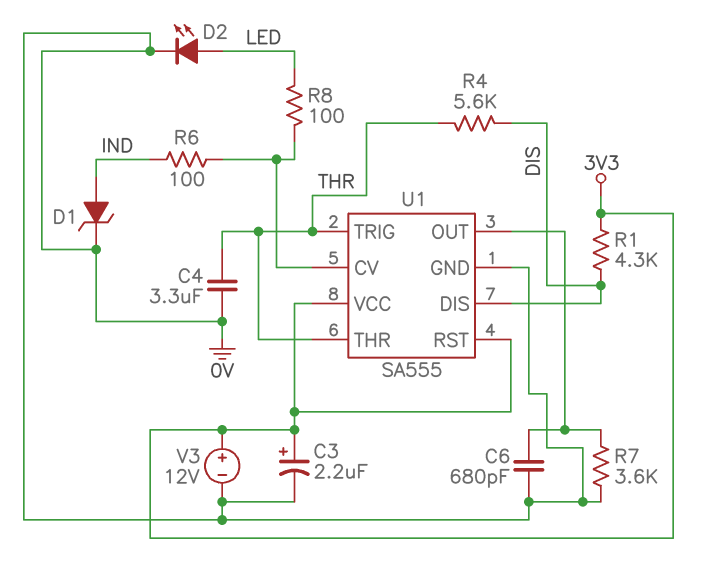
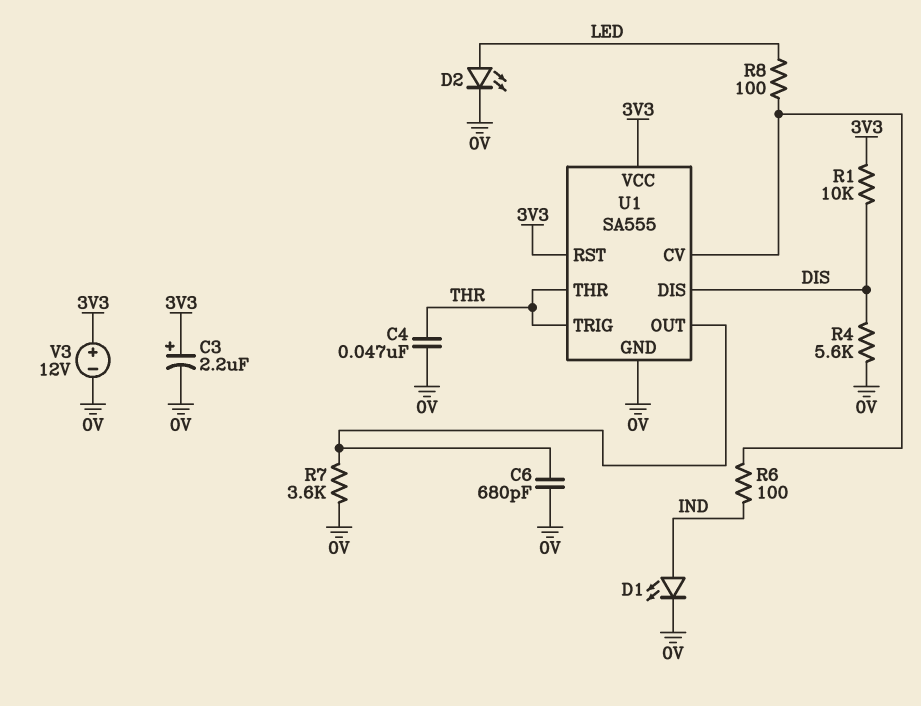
C4: 3.3uF (0V, THR) -> 47nF (0V, THR)
D1: zener (A IND, K 0V) -> LED (A IND, K 0V)
R1: 4.3k (3V3, DIS) -> 10k (3V3, DIS)
R4: 5.6k (DIS, THR) -> 5.6k (0V, DIS)

